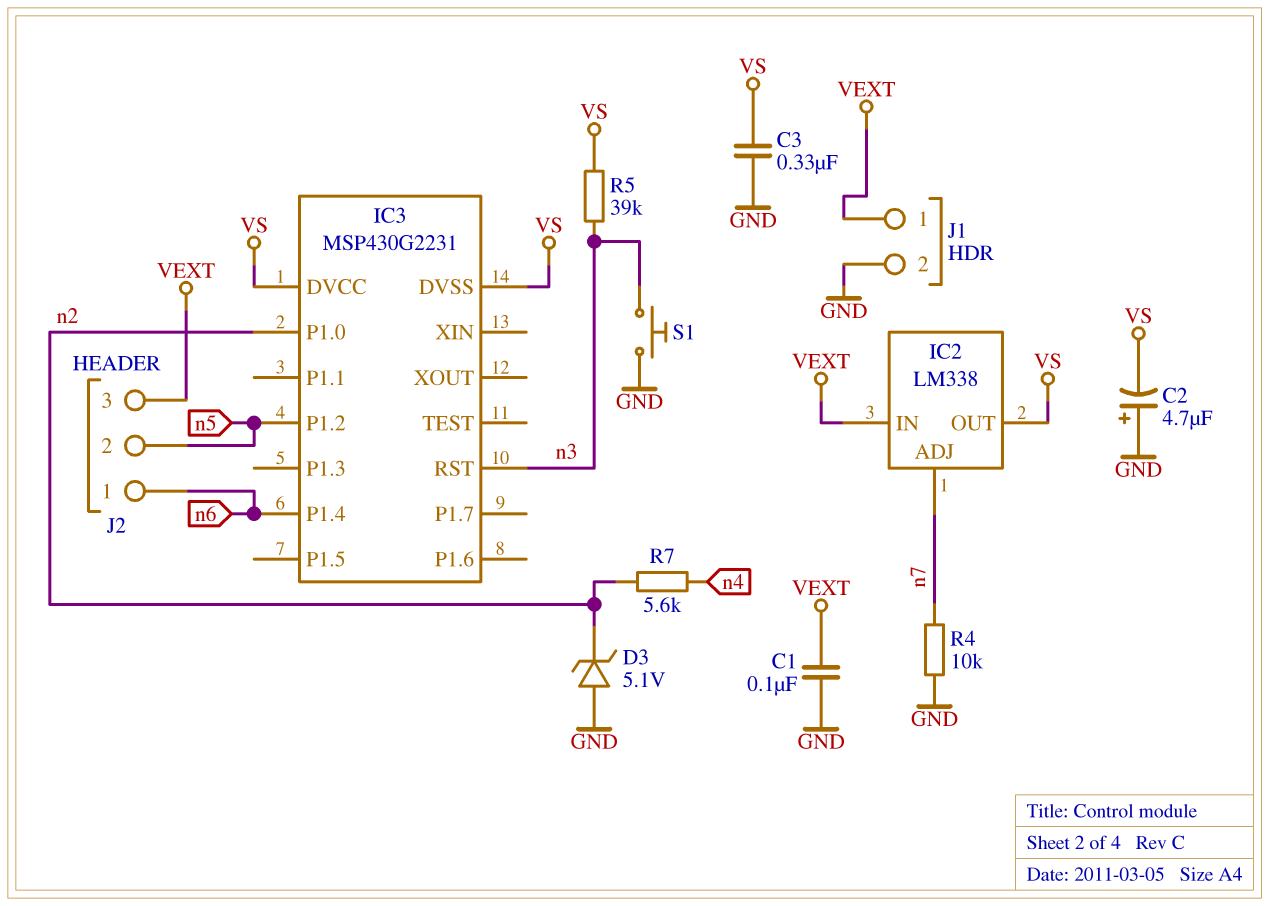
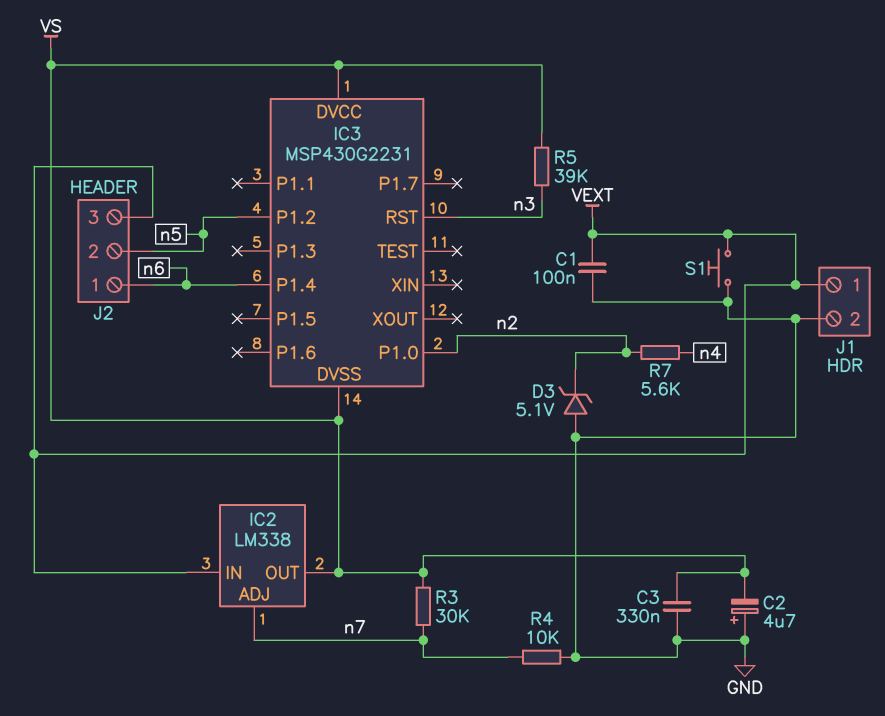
R3: none -> 30k (VS, n7)
S1: button (GND, n3) -> button (GND, VEXT)

